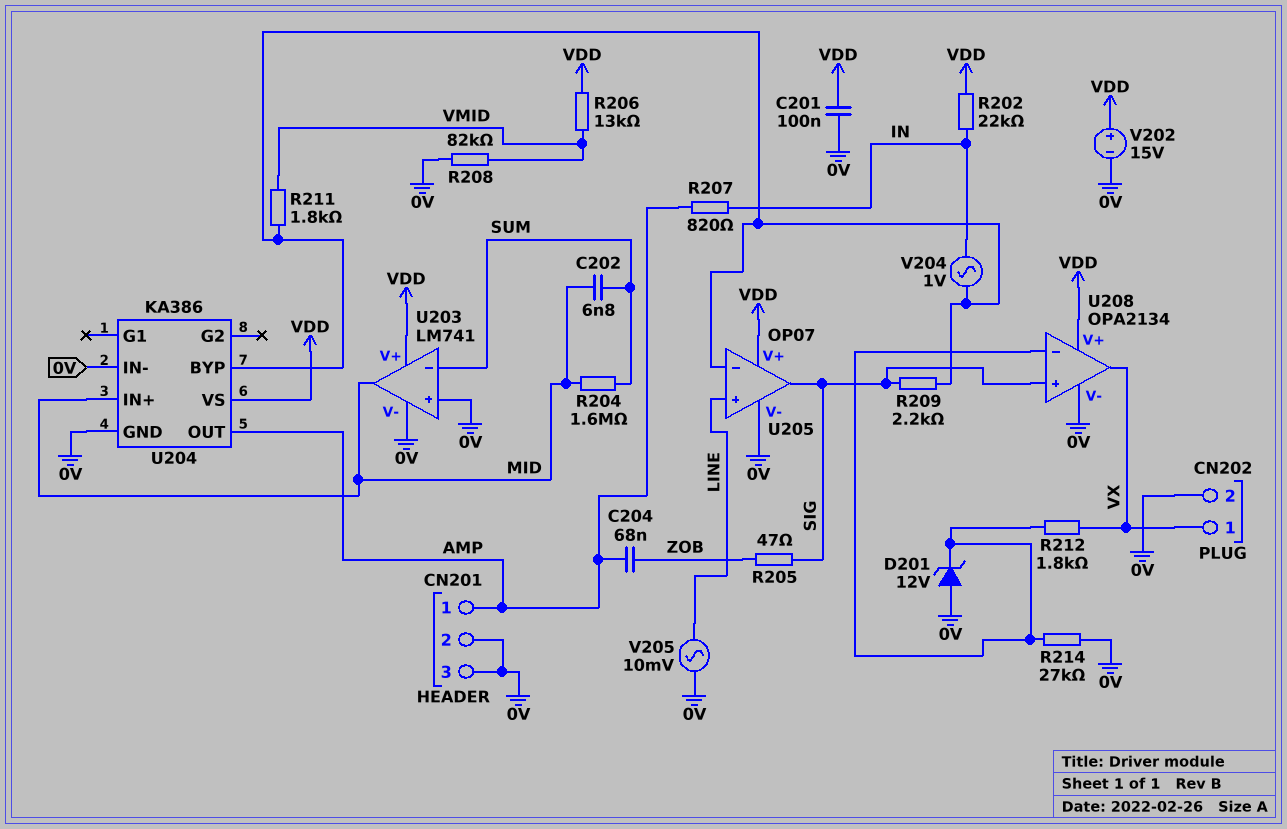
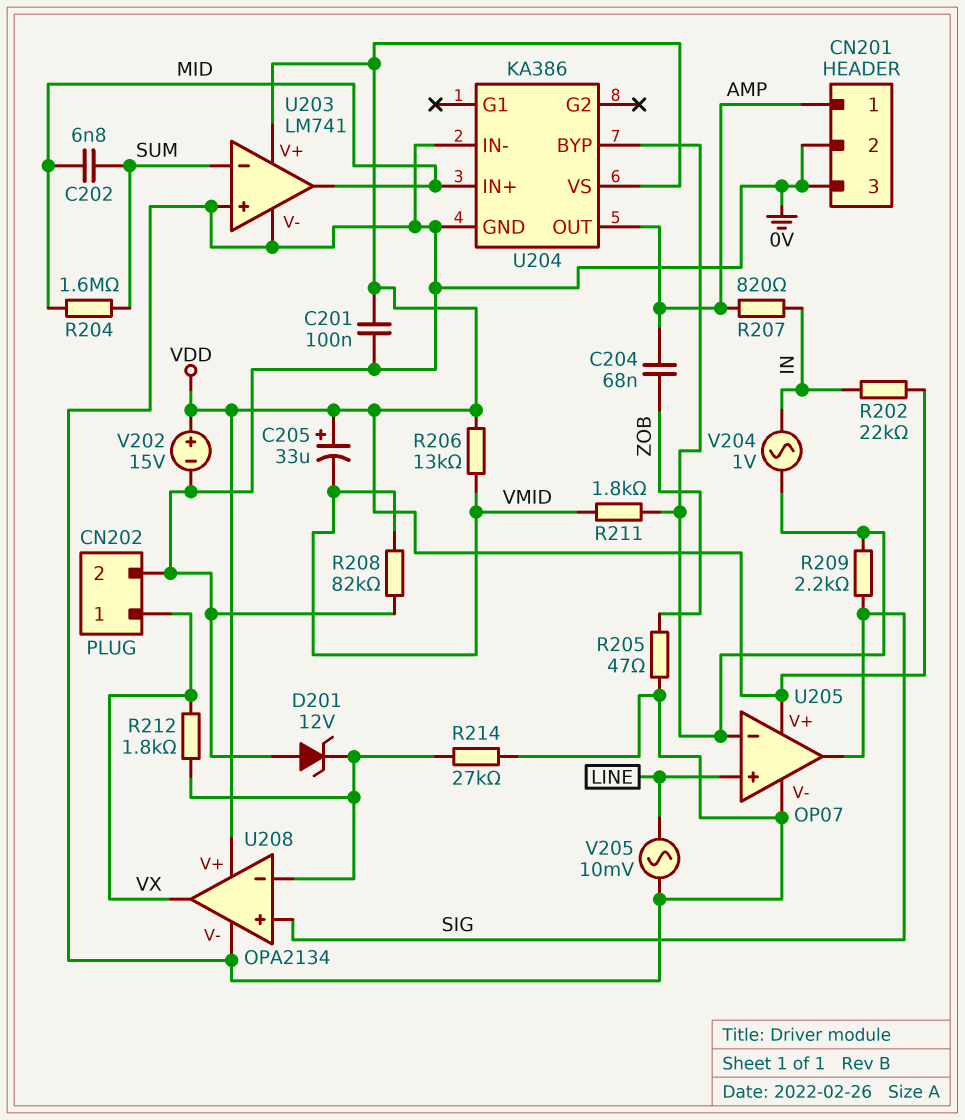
C205: none -> 33uF (plus VDD, minus VMID)
R205: 47 (SIG, ZOB) -> 47 (0V, ZOB)

